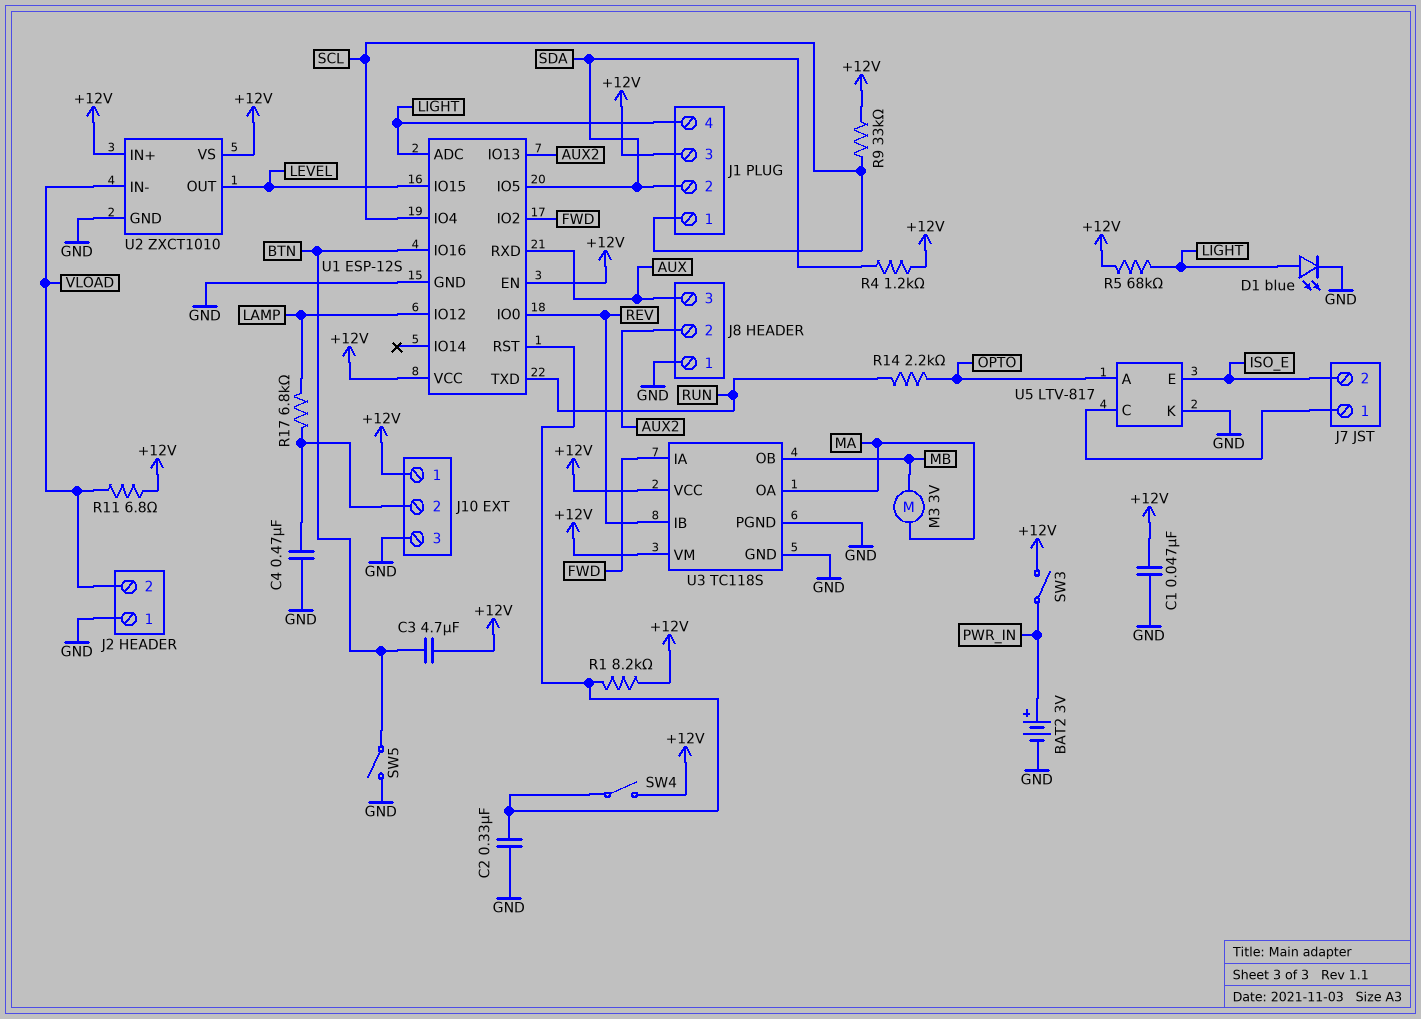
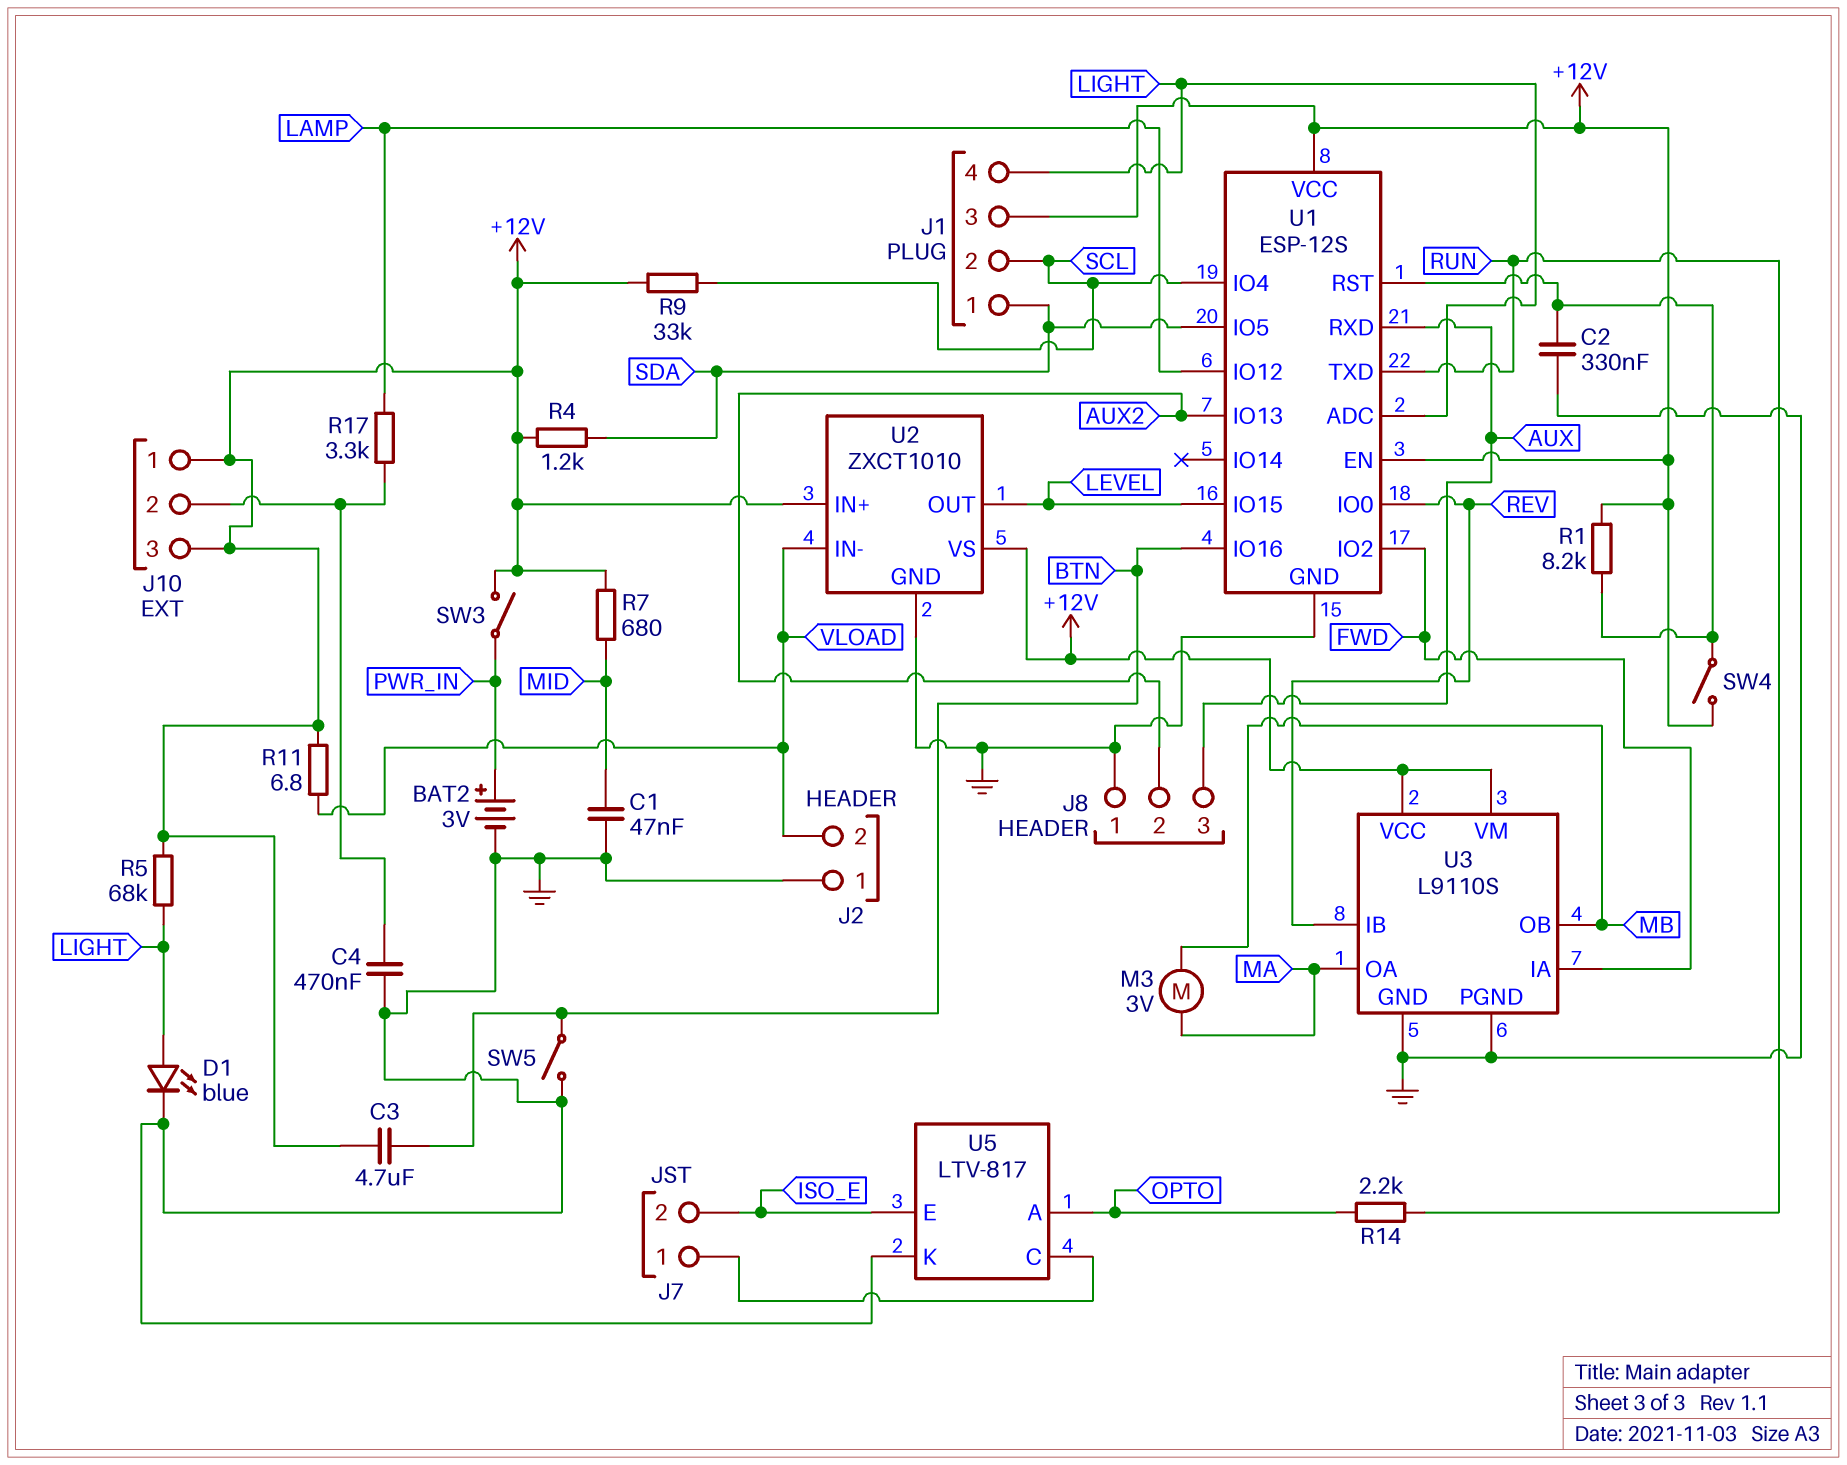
C1: 47nF (+12V, GND) -> 47nF (GND, MID)
J1 pin 1: SCL -> SDA
J1 pin 2: SDA -> SCL
J10 pin 3: GND -> +12V
R7: none -> 680 (+12V, MID)
R17: 6.8k (J10/2, LAMP) -> 3.3k (J10/2, LAMP)
U3: TC118S -> L9110S

